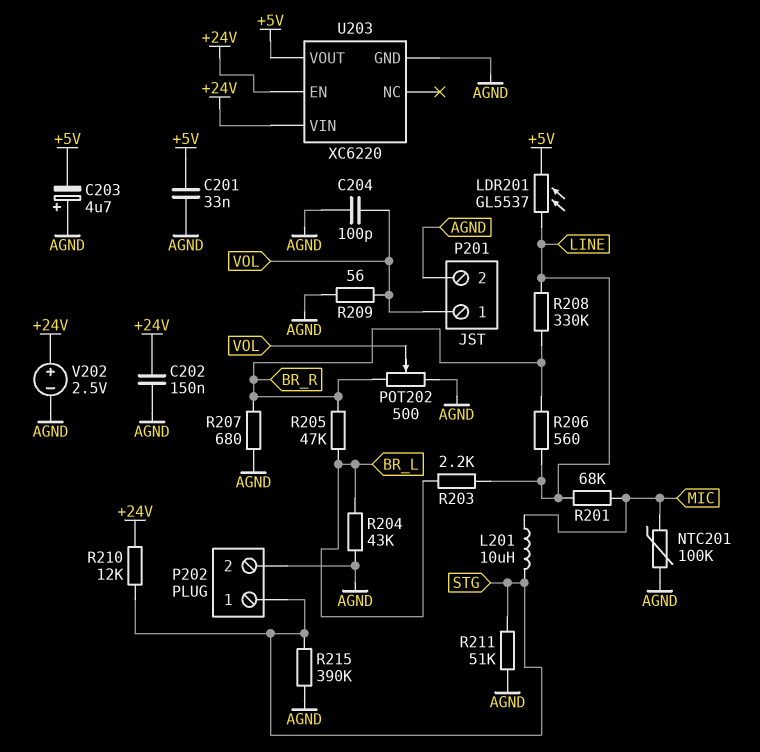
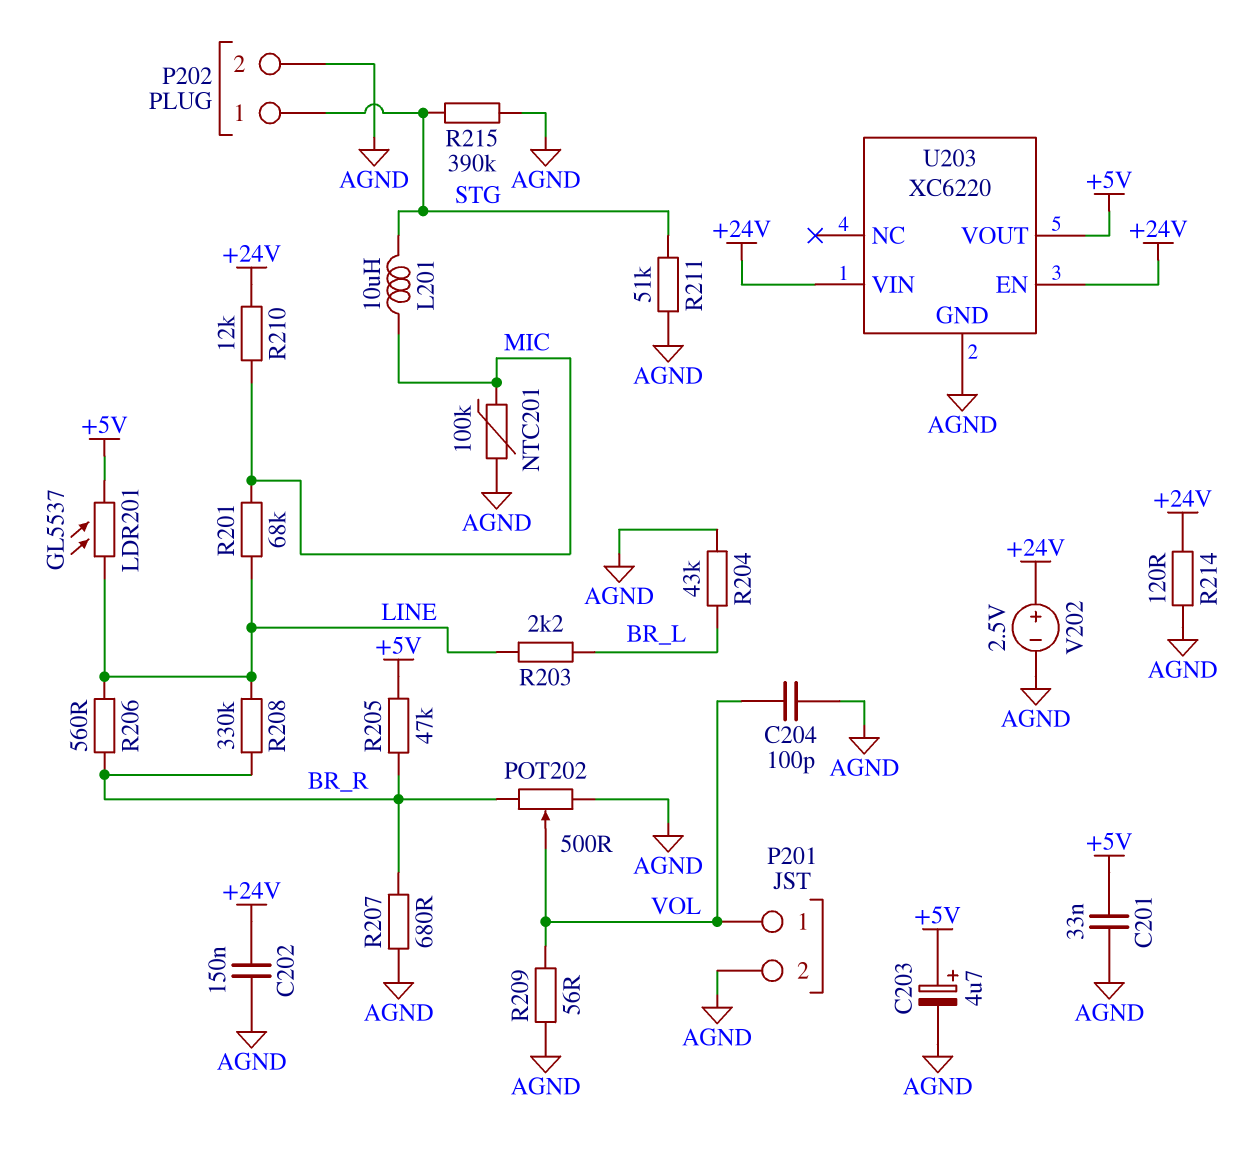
C203: 4.7uF (plus AGND, minus +5V) -> 4.7uF (plus +5V, minus AGND)
R205: 47k (BR_L, BR_R) -> 47k (+5V, BR_R)
R210: 12k (+24V, STG) -> 12k (+24V, MIC)
R214: none -> 120 (+24V, AGND)

